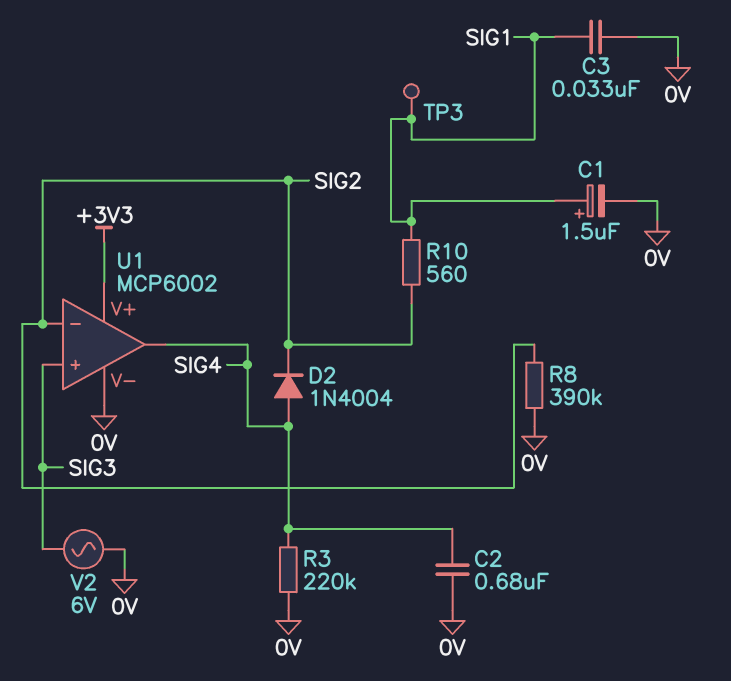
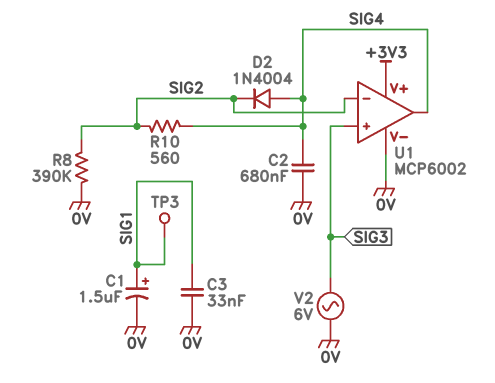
R3: 220k (0V, SIG4) -> none
R10: 560 (SIG1, SIG2) -> 560 (SIG2, SIG4)

